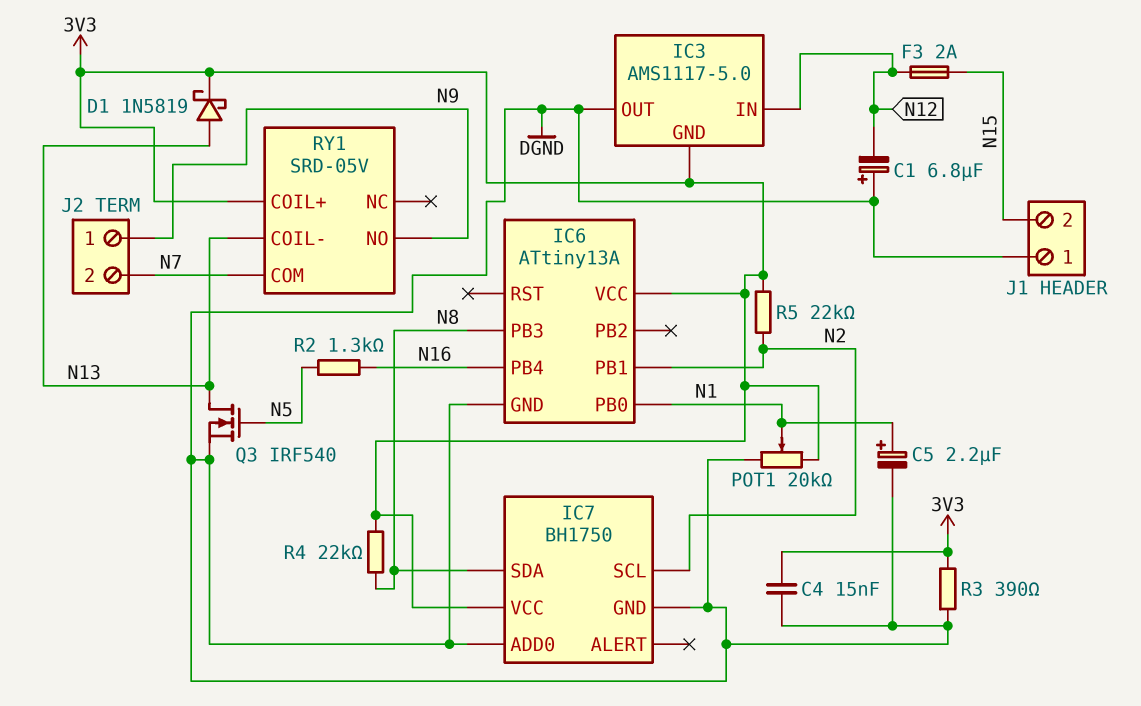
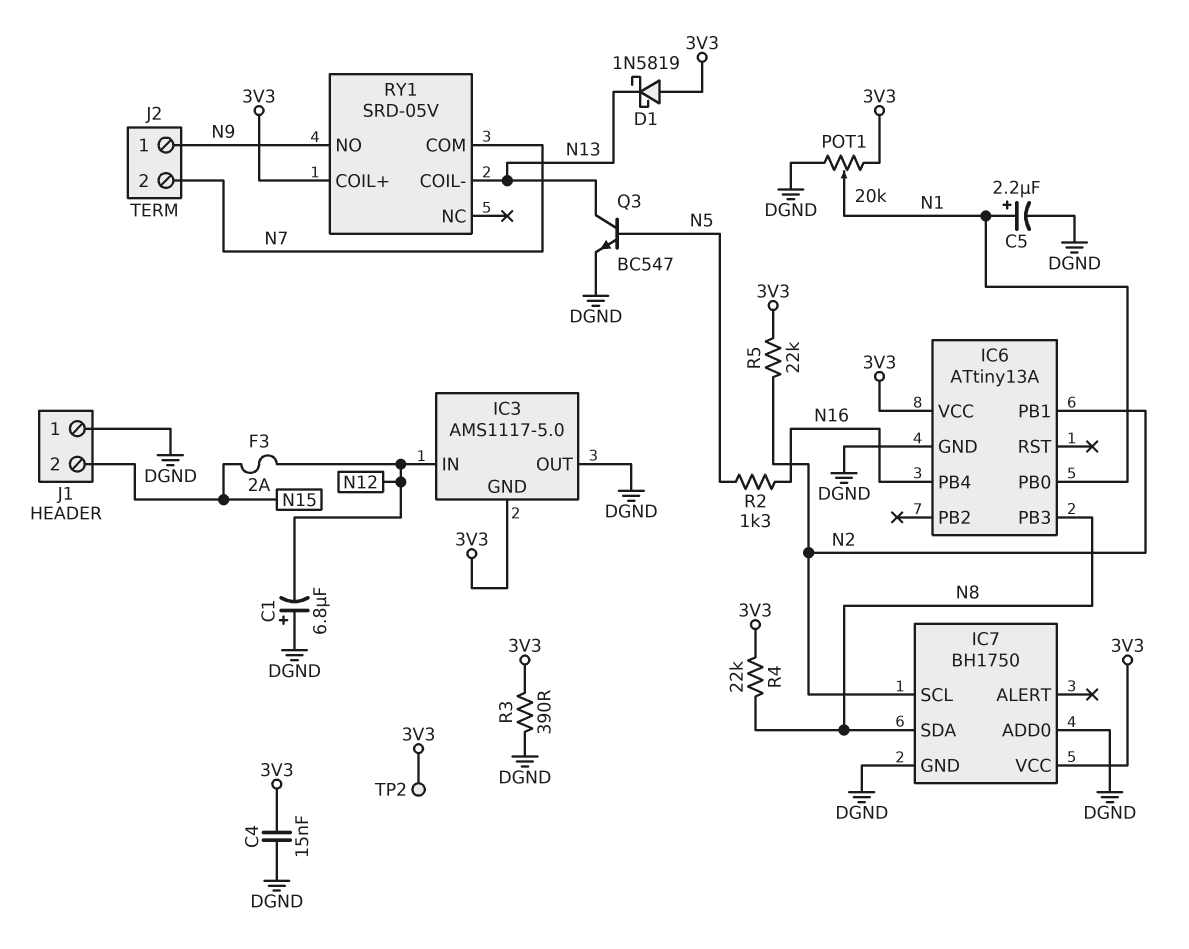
D1: schottky 1N5819 (A N13, K 3V3) -> schottky 1N5819 (A 3V3, K N13)
Q3: NMOS IRF540 (G N5, D N13, S DGND) -> NPN BC547 (B N5, C N13, E DGND)
TP2: none -> test point (3V3)

